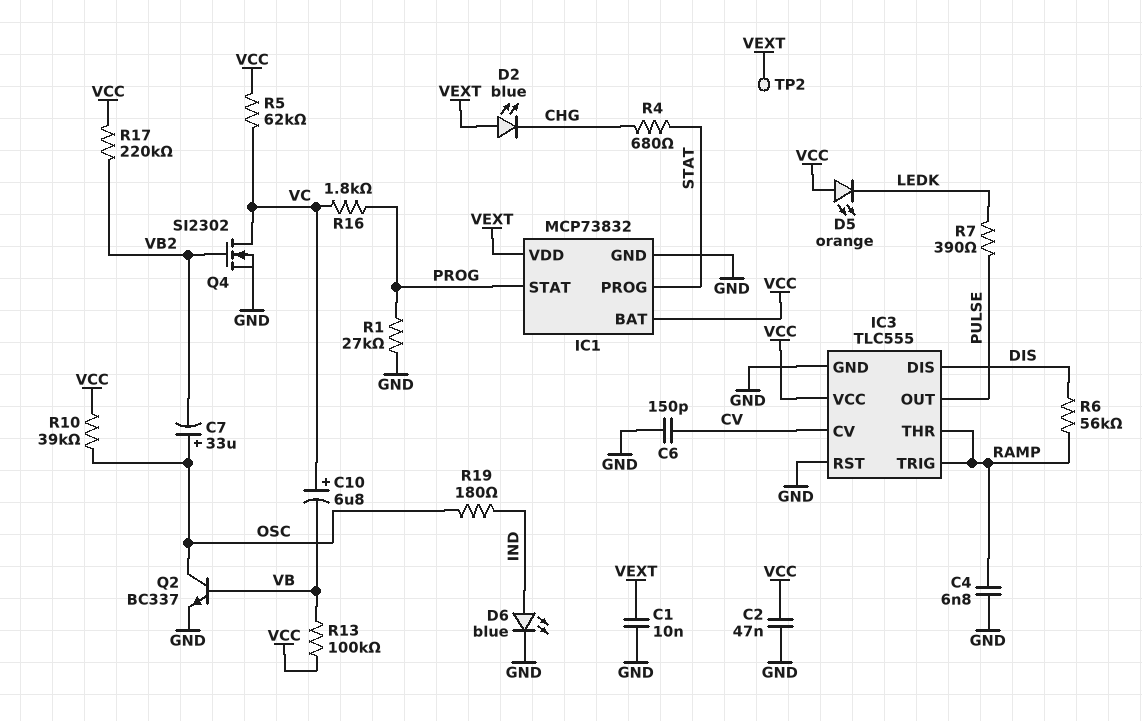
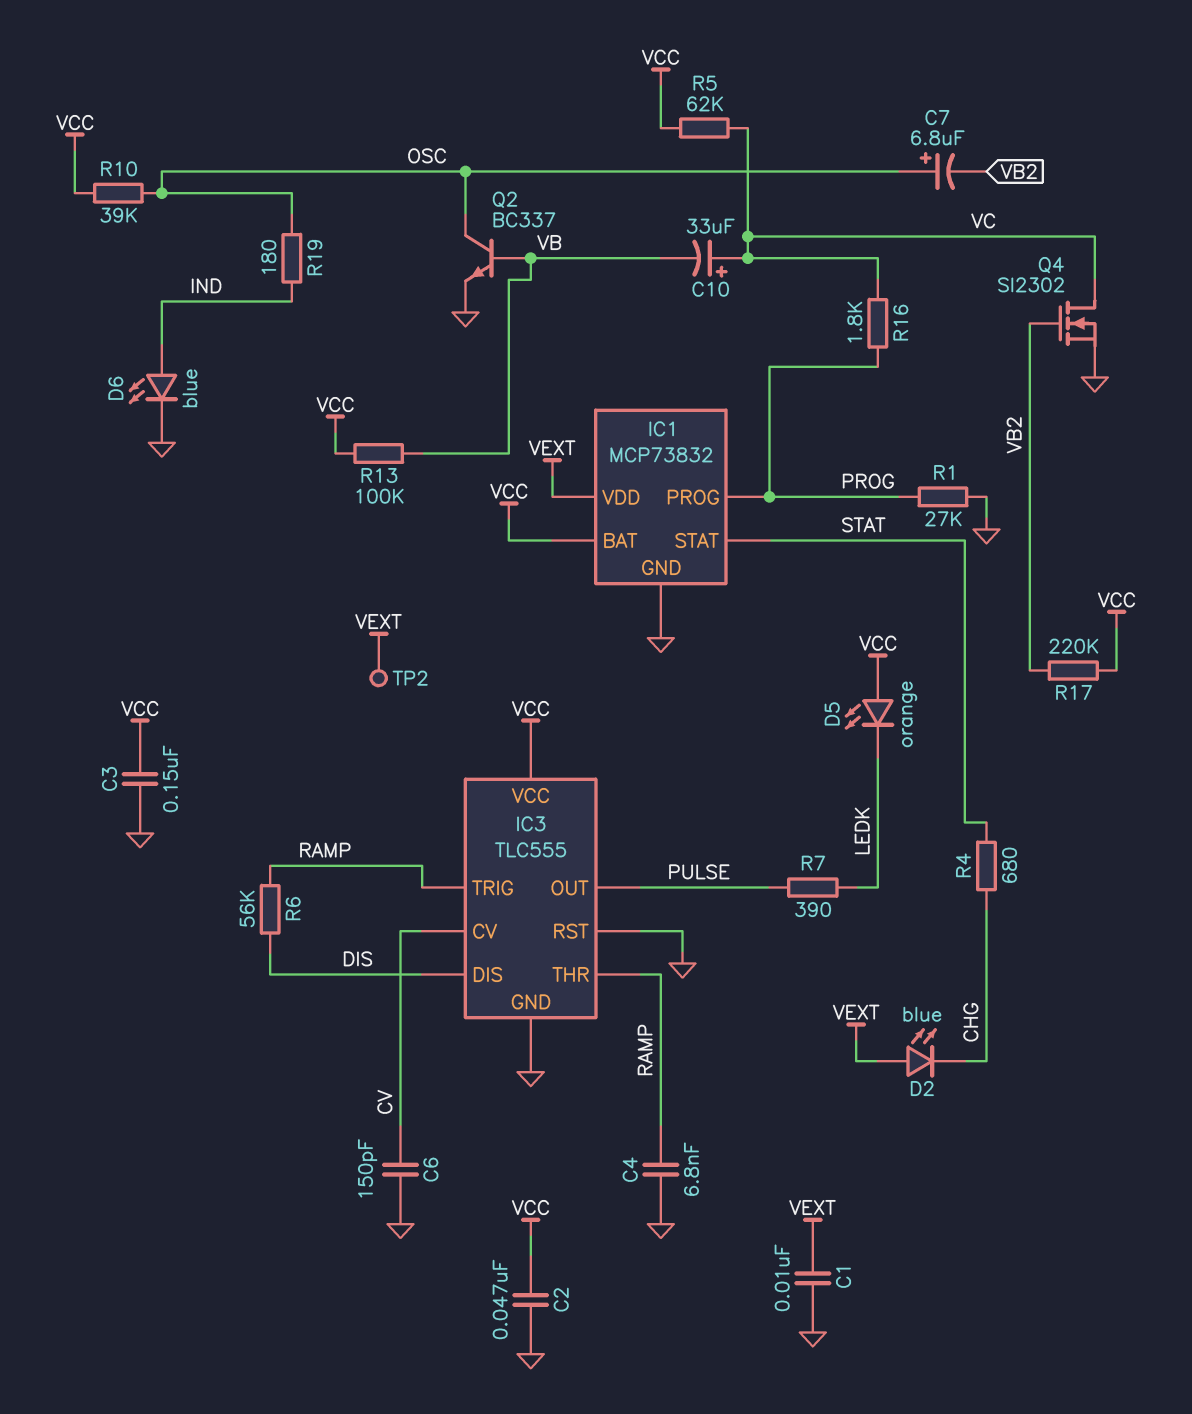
C3: none -> 150nF (GND, VCC)
C7: 33uF (plus OSC, minus VB2) -> 6.8uF (plus OSC, minus VB2)
C10: 6.8uF (plus VC, minus VB) -> 33uF (plus VC, minus VB)
IC1 pin PROG: STAT -> PROG
IC1 pin STAT: PROG -> STAT

